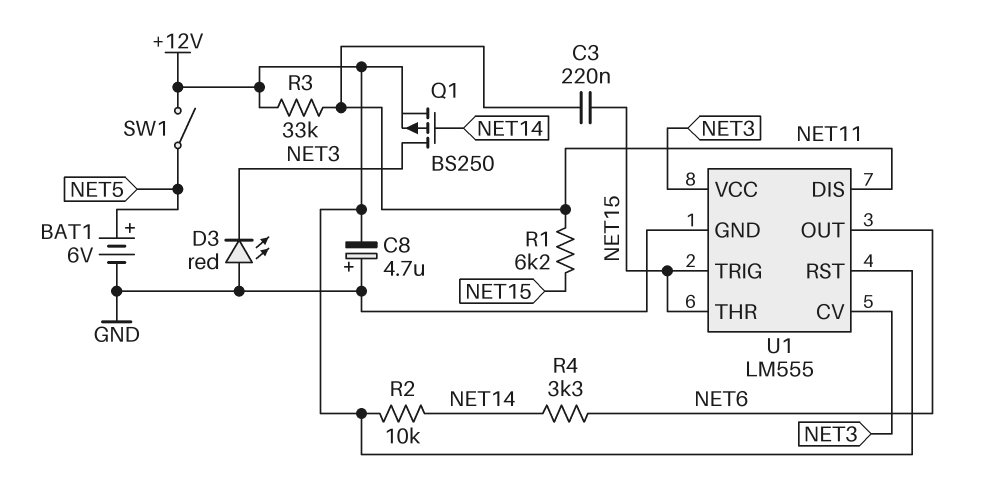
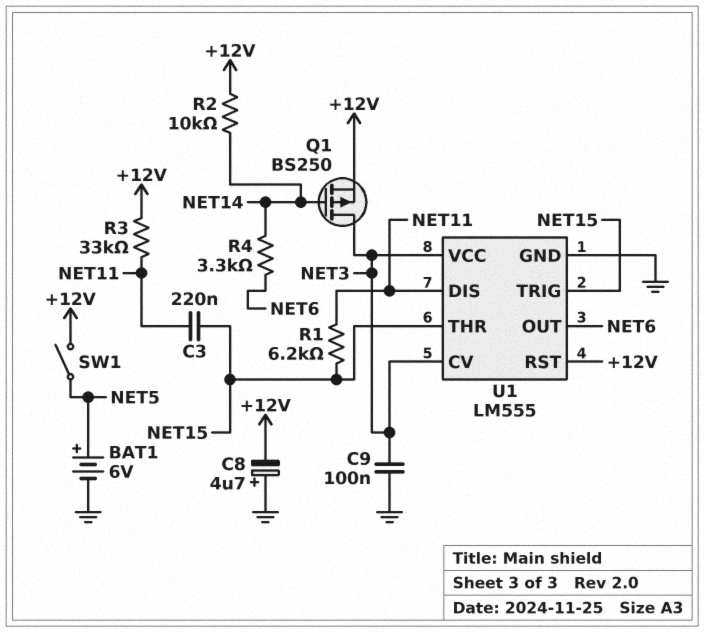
C9: none -> 100nF (GND, NET3)
D3: LED red (A GND, K NET3) -> none

